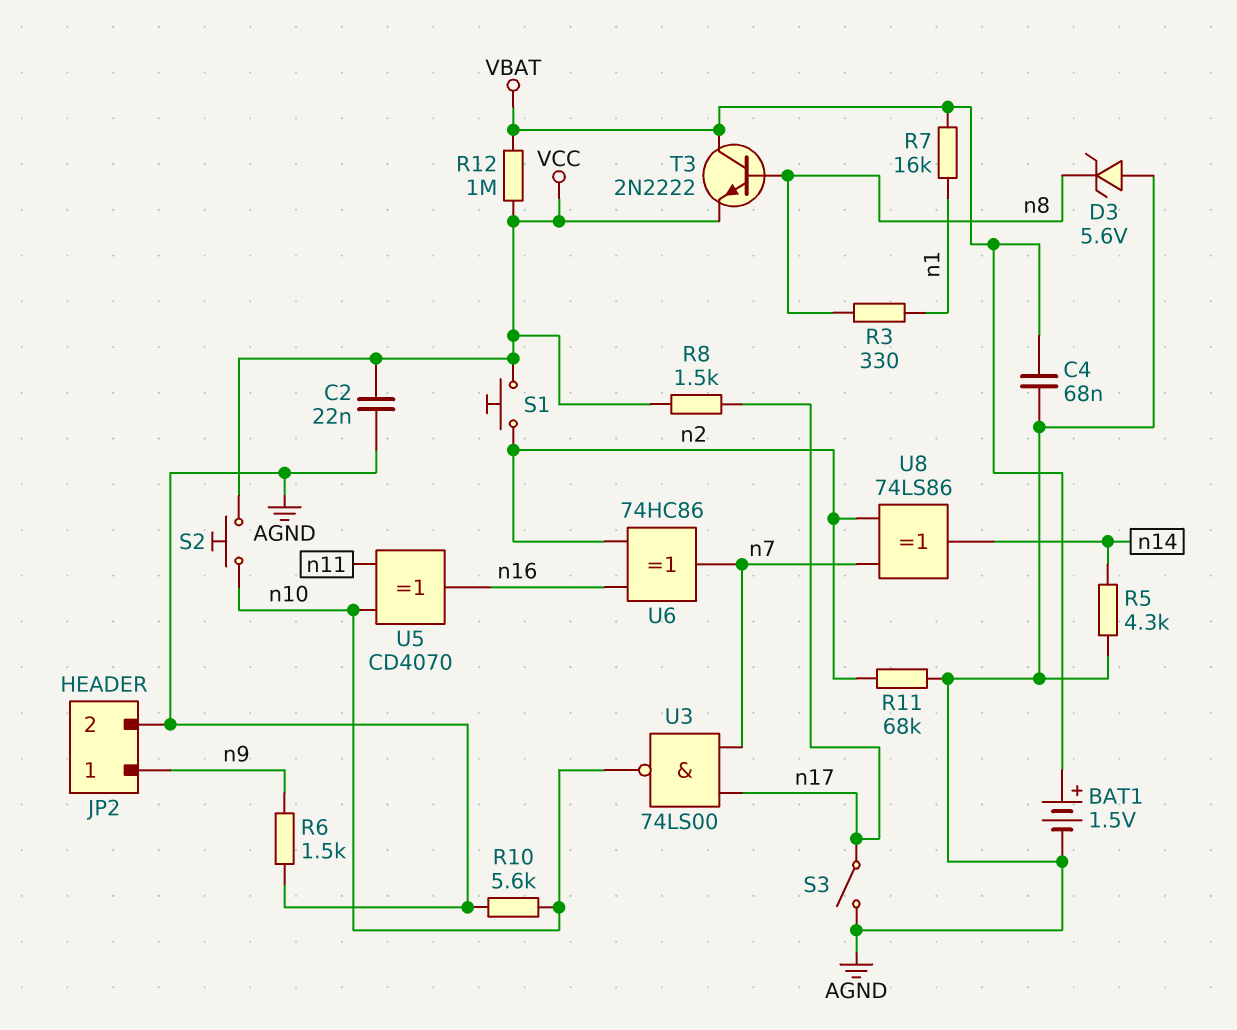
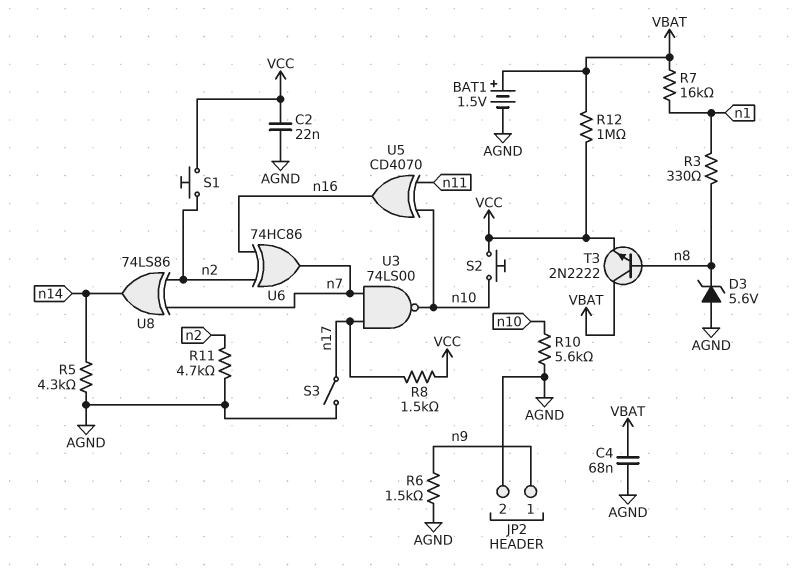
R11: 68k (AGND, n2) -> 4.7k (AGND, n2)

